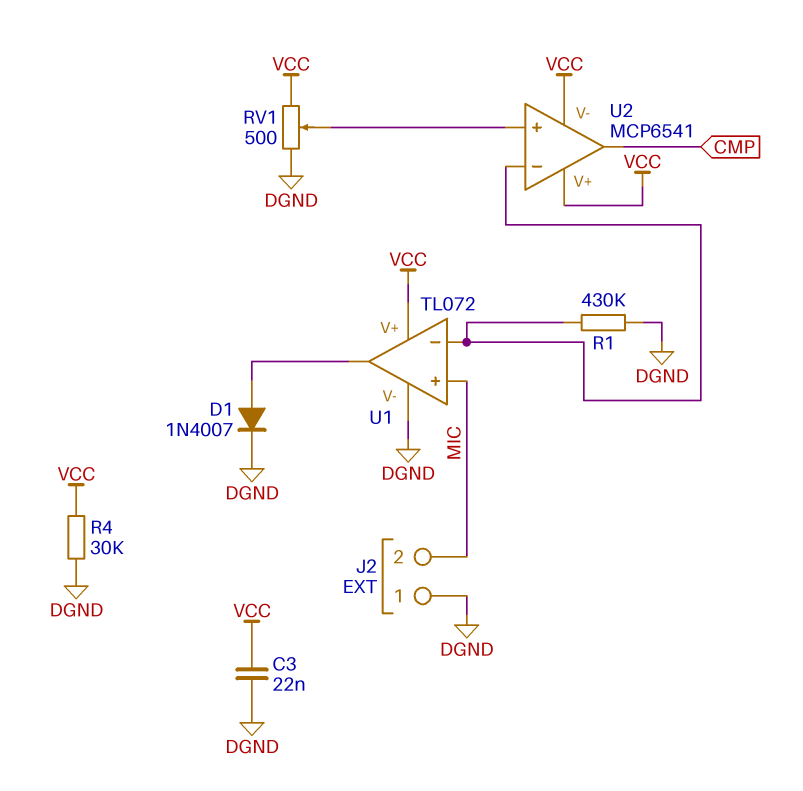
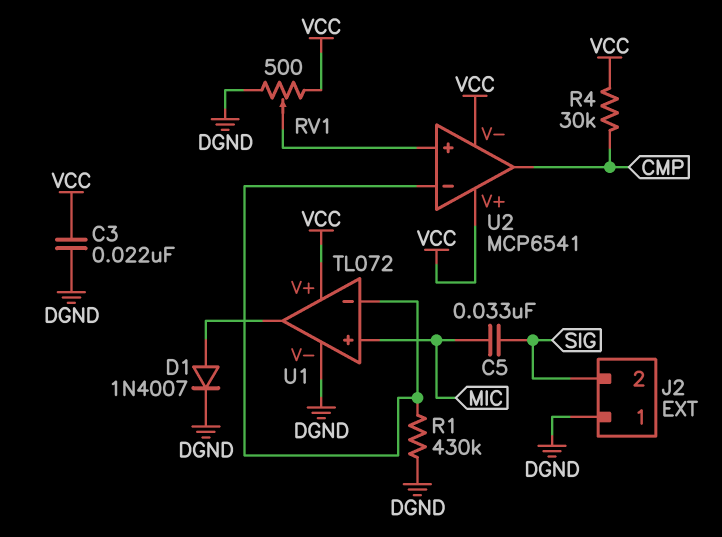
C5: none -> 33nF (MIC, SIG)
J2 pin 2: MIC -> SIG
R4: 30k (DGND, VCC) -> 30k (CMP, VCC)

